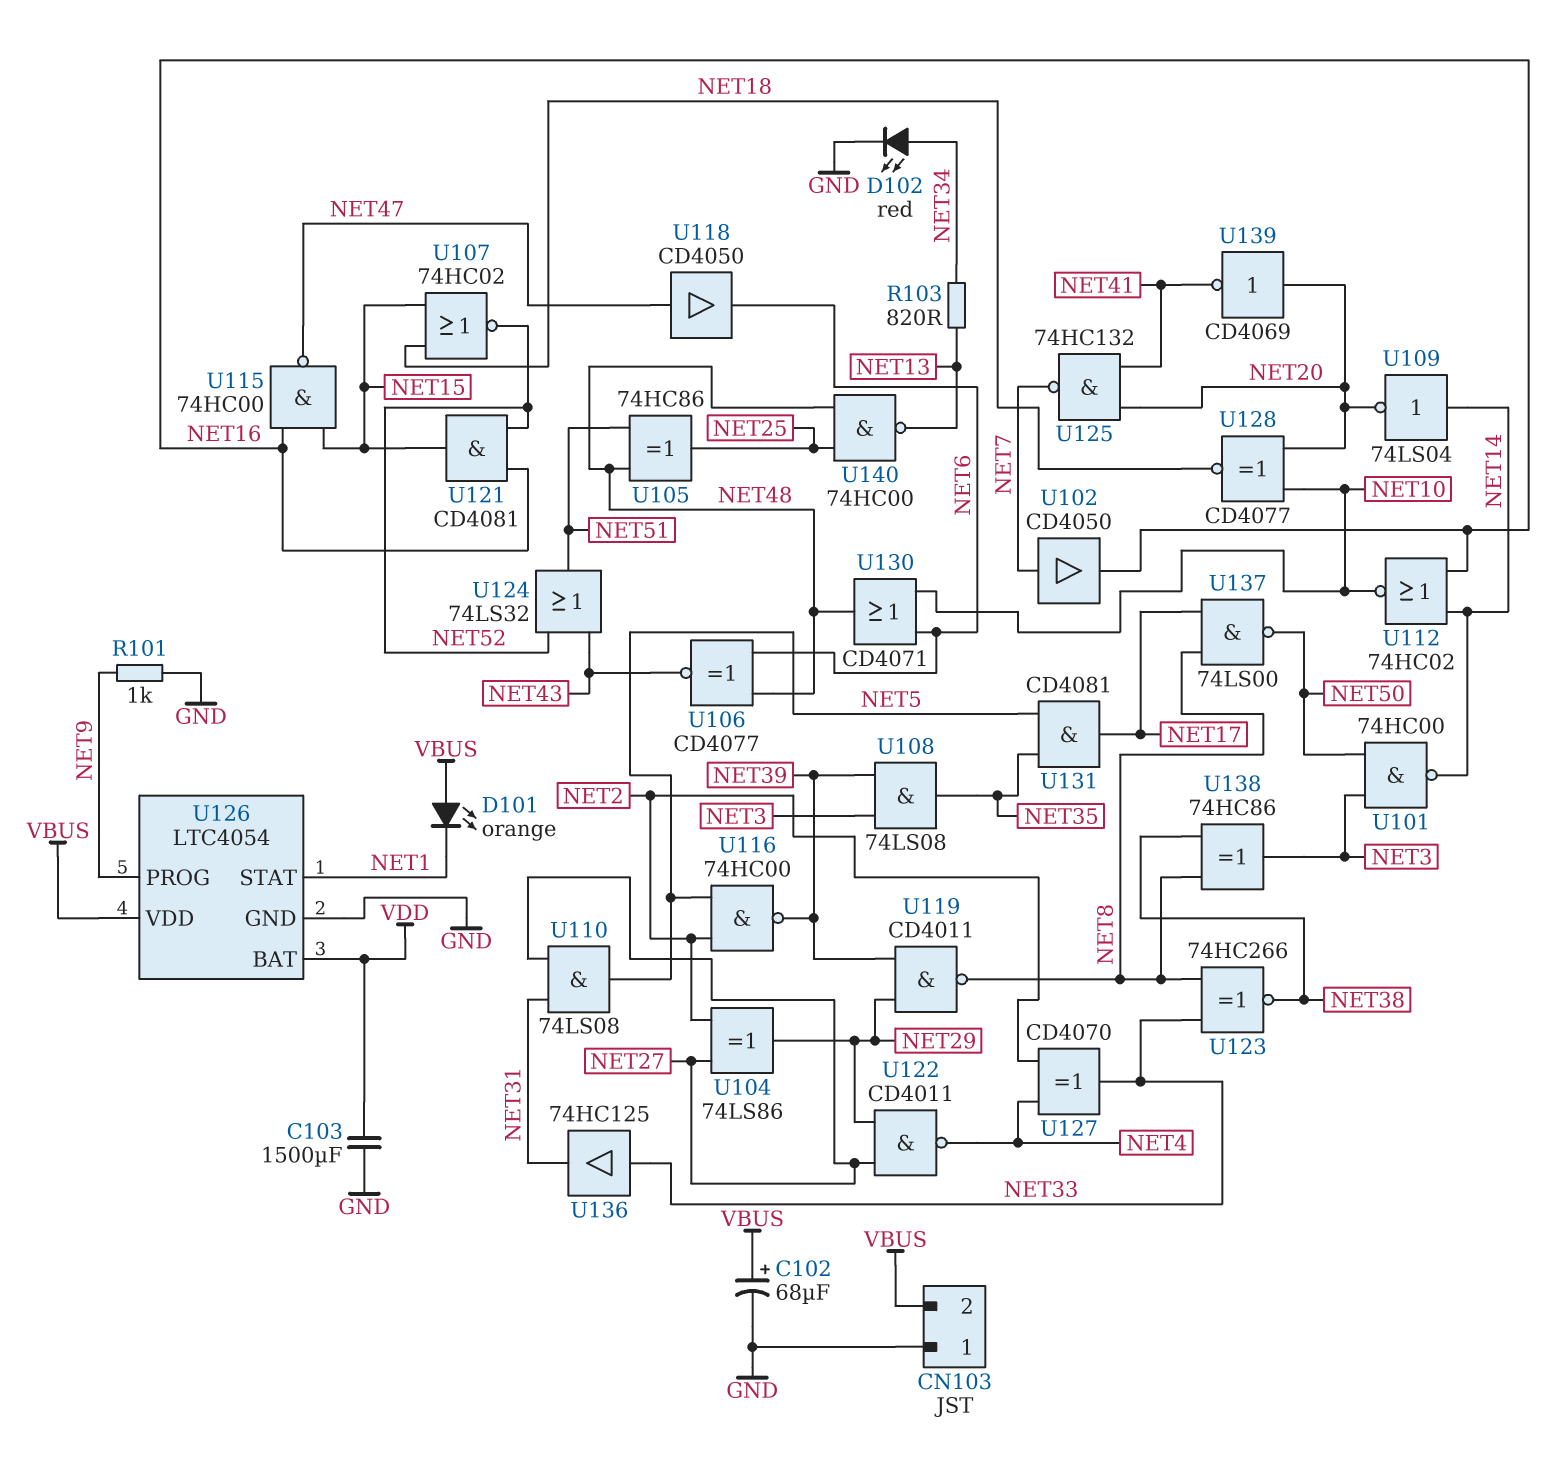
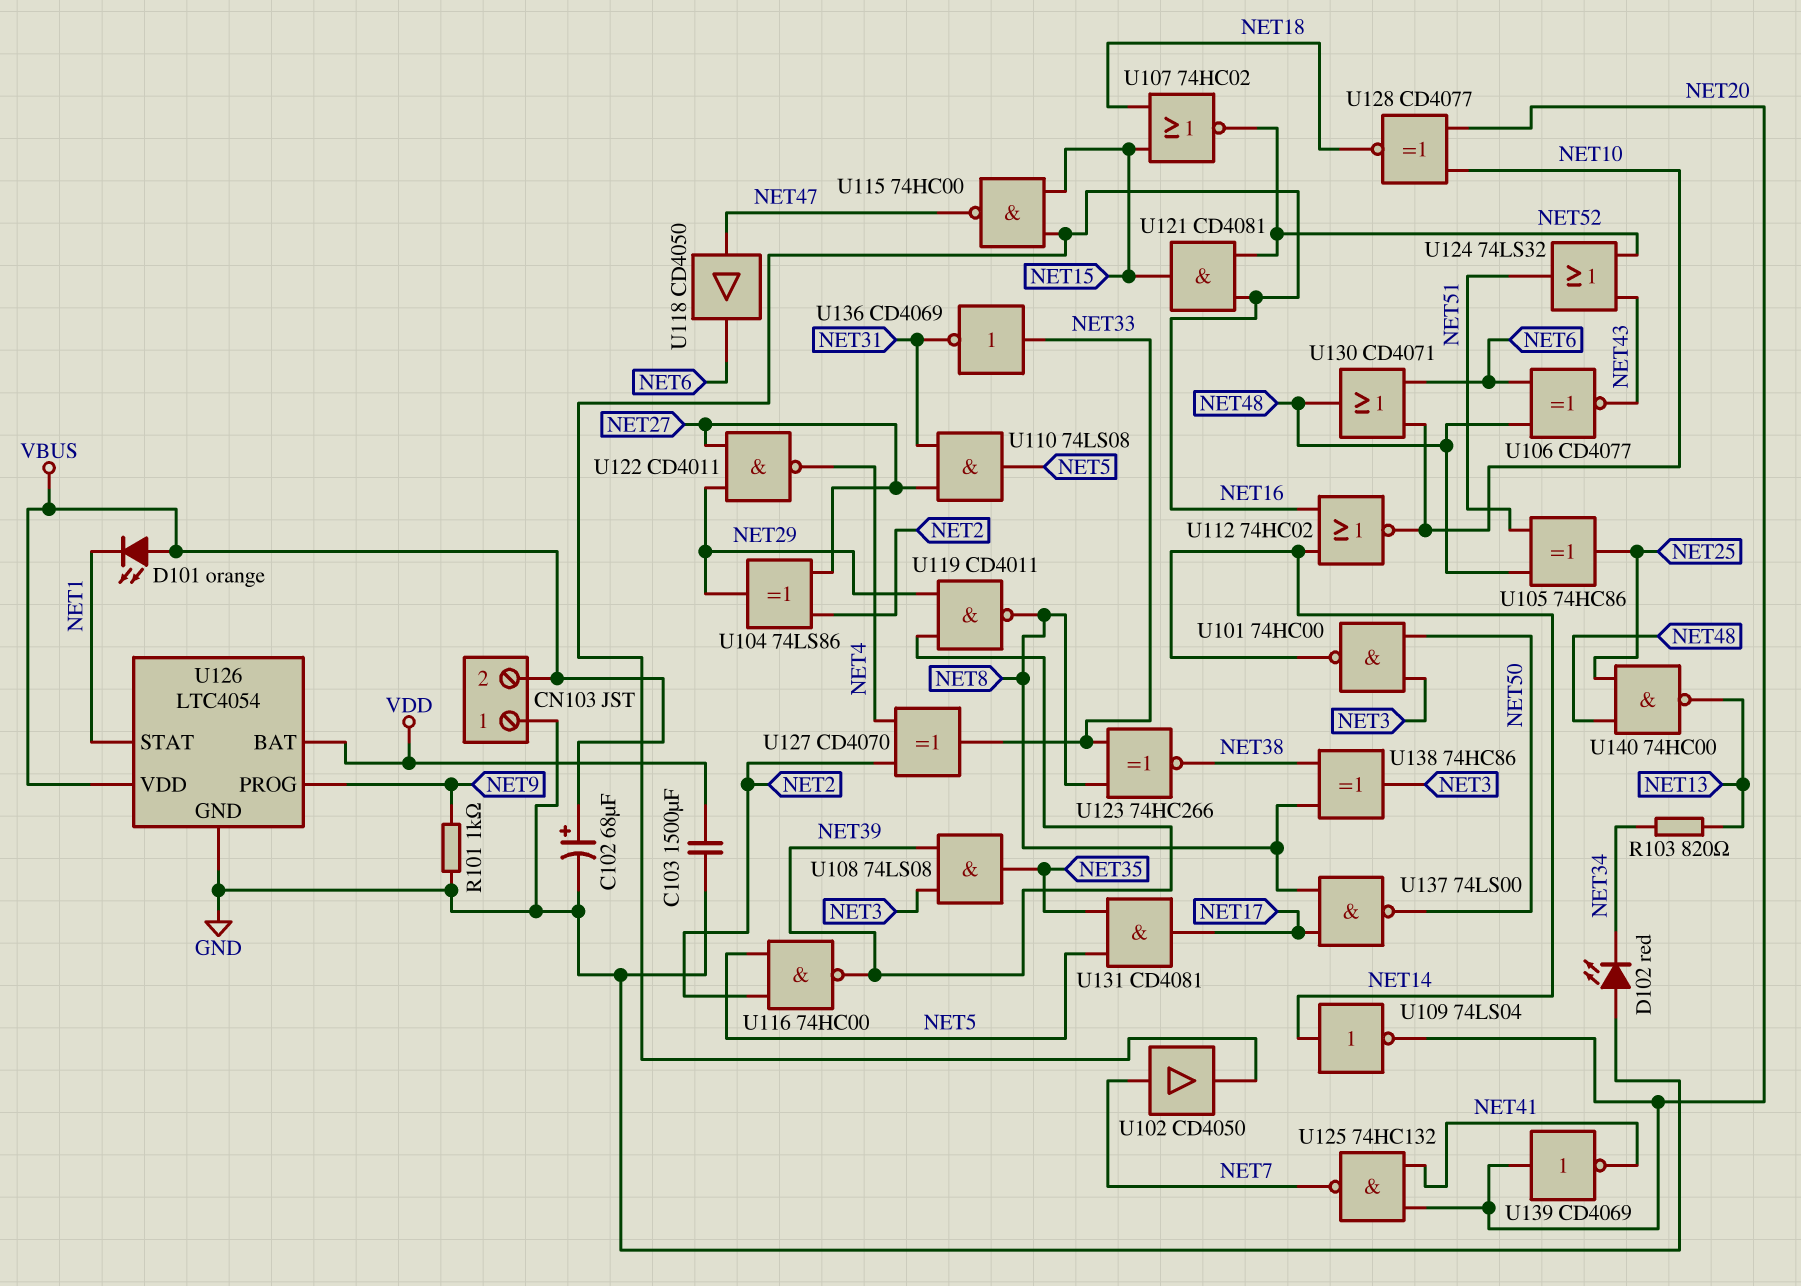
D102: LED red (A NET34, K GND) -> LED red (A GND, K NET34)
U136: buffer 74HC125 (in NET33, out NET31) -> NOT CD4069 (in NET33, out NET31)

